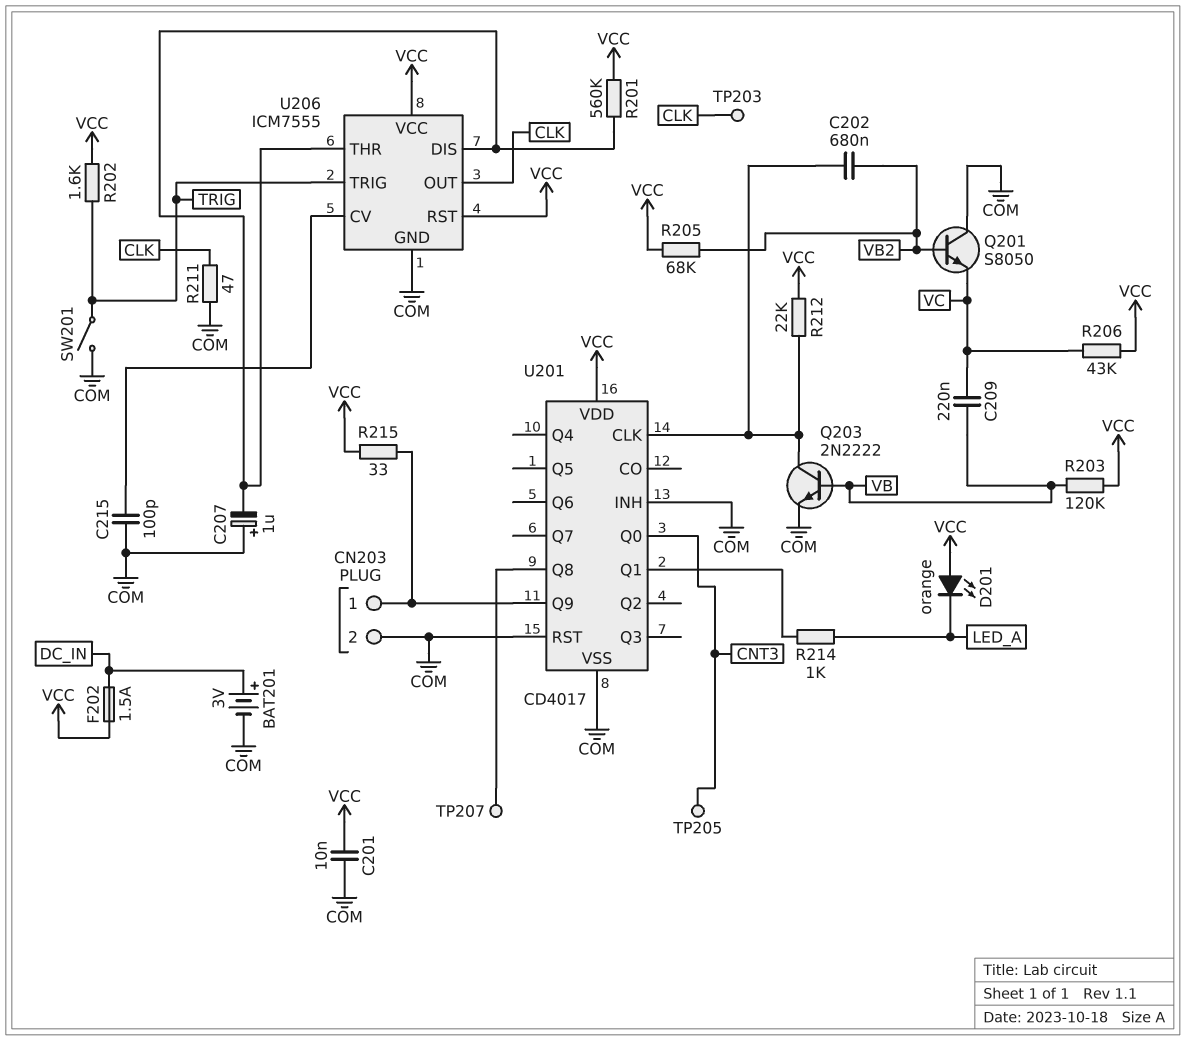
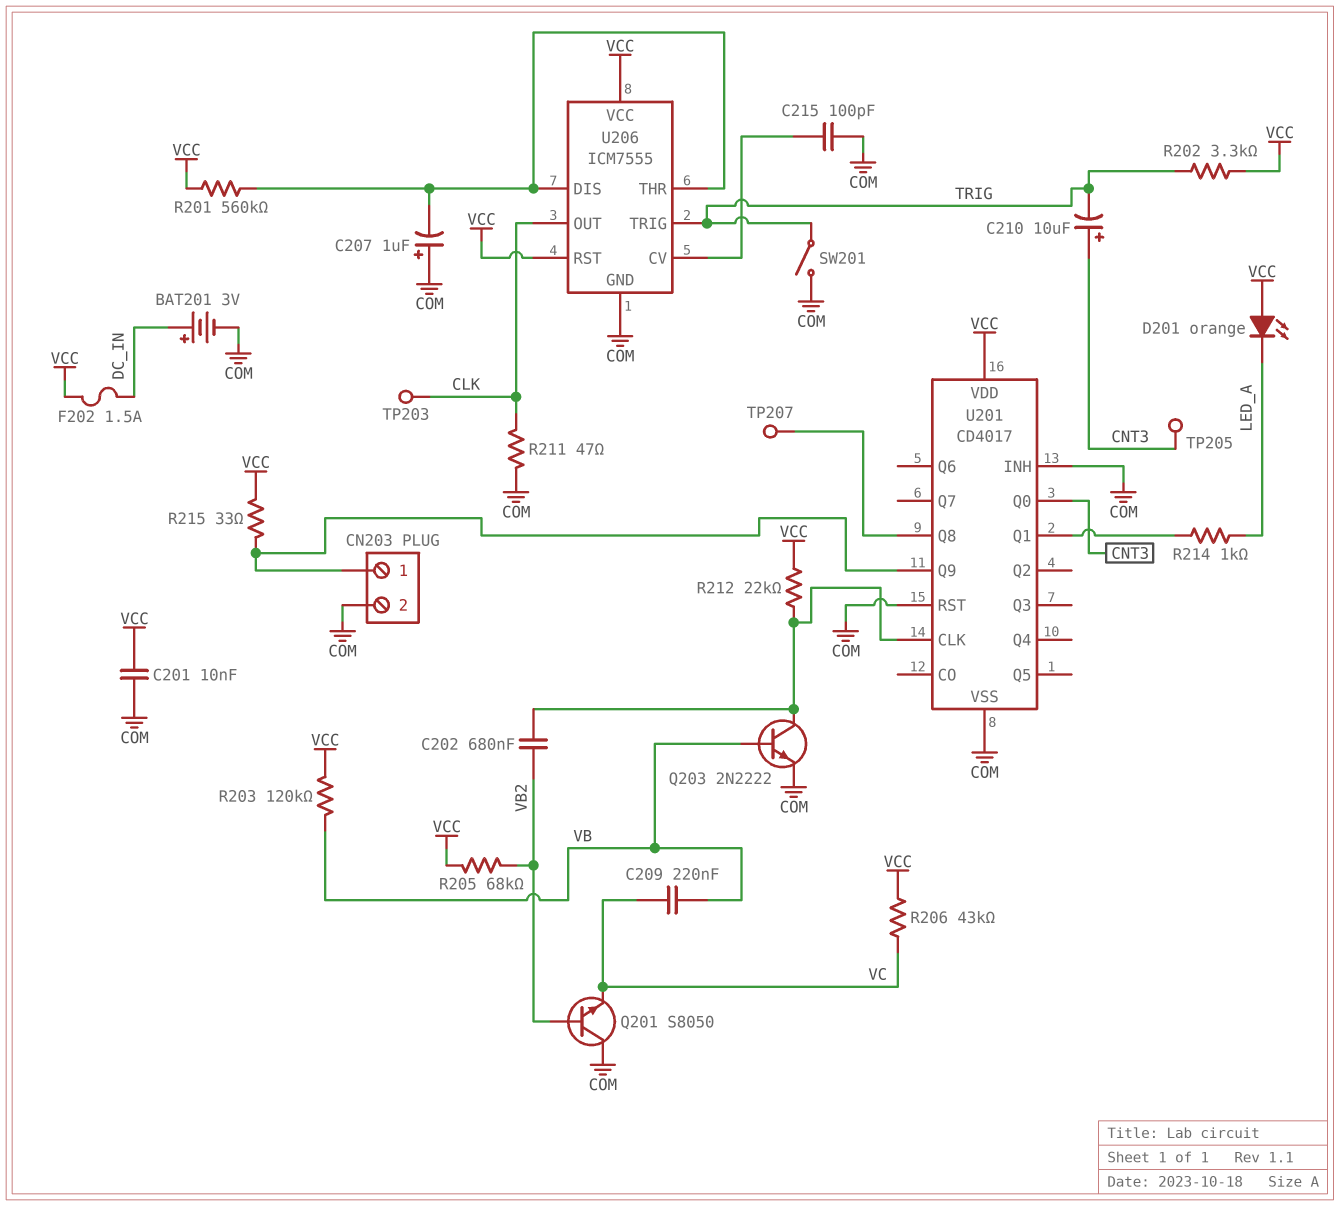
C210: none -> 10uF (plus CNT3, minus TRIG)
R202: 1.6k (TRIG, VCC) -> 3.3k (TRIG, VCC)

